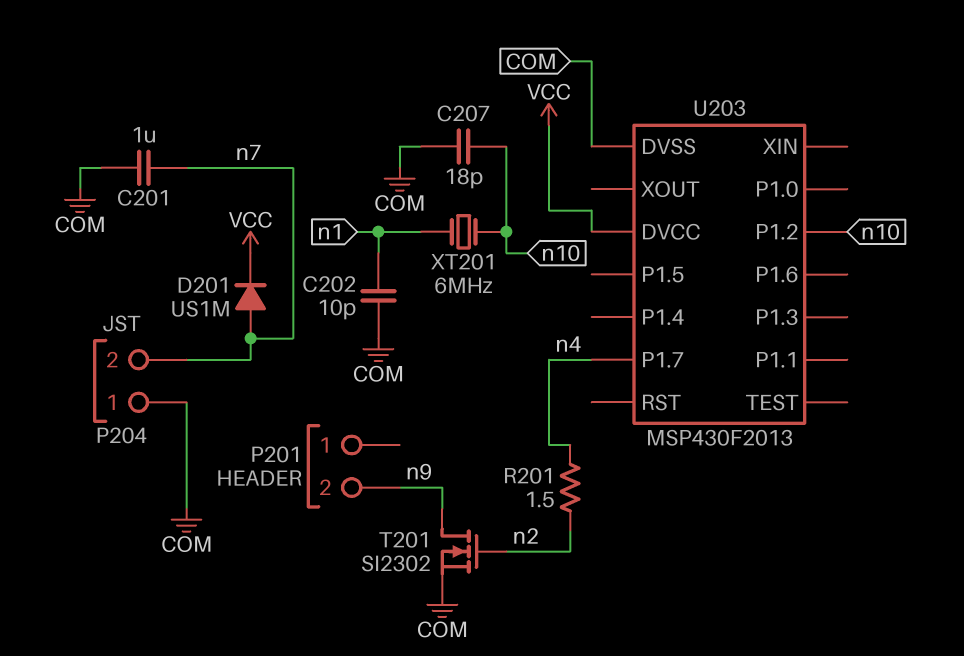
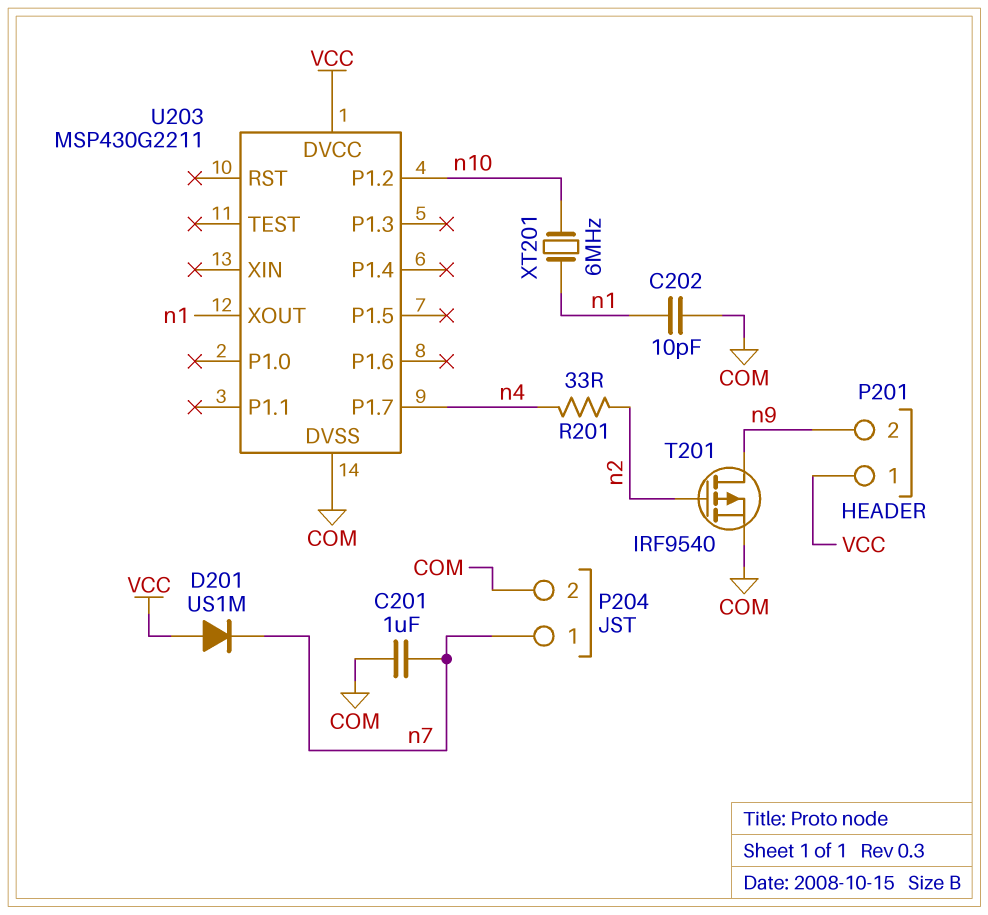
C207: 18pF (COM, n10) -> none
D201: diode US1M (A n7, K VCC) -> diode US1M (A VCC, K n7)
P201 pin 1: none -> VCC
P204 pin 1: COM -> n7
P204 pin 2: n7 -> COM
R201: 1.5 (n2, n4) -> 33 (n2, n4)
T201: NMOS SI2302 (G n2, D n9, S COM) -> PMOS IRF9540 (G n2, D n9, S COM)
U203: MSP430F2013 -> MSP430G2211
U203 pin XOUT: none -> n1

